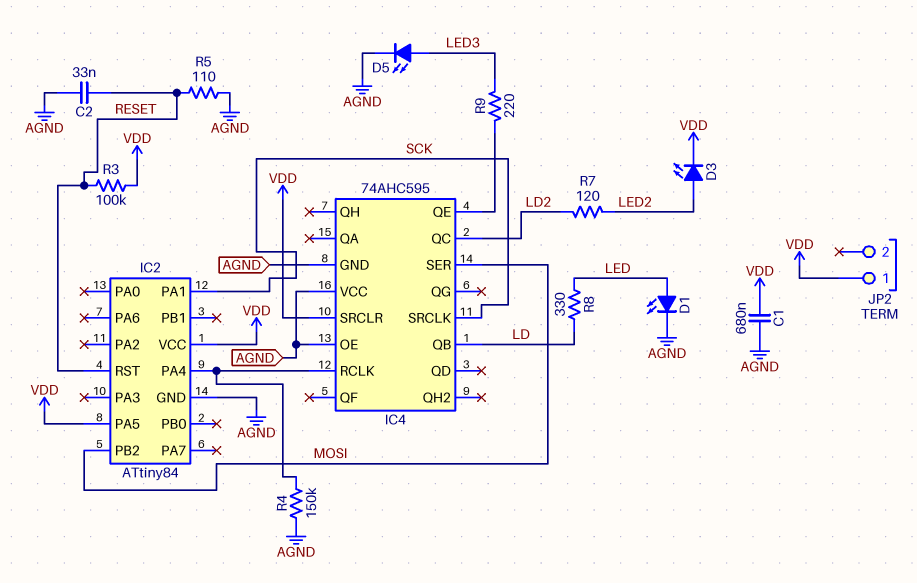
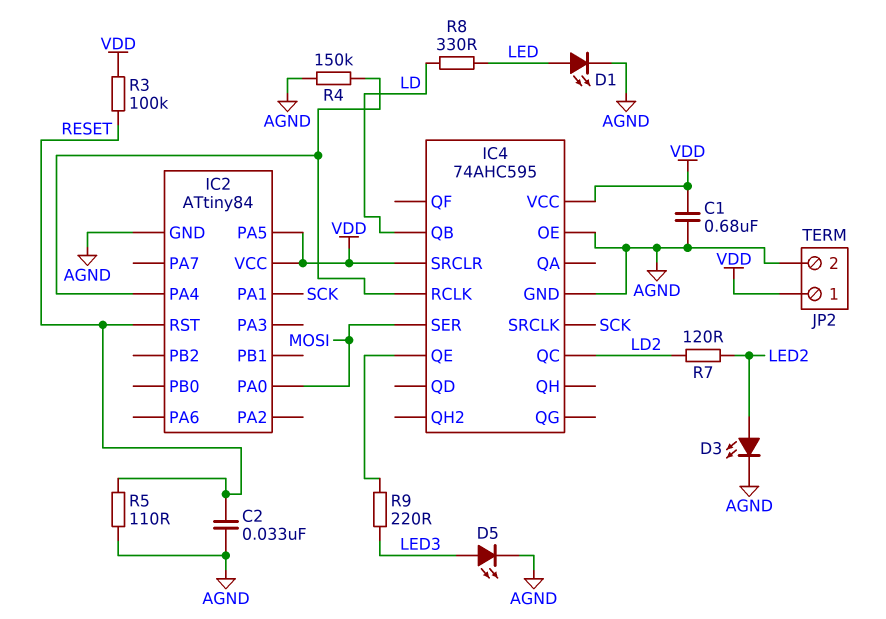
D3: LED (A LED2, K VDD) -> LED (A LED2, K AGND)
IC2 pin PA0: none -> MOSI
IC2 pin PB2: MOSI -> none
IC4 pin VCC: AGND -> VDD
JP2 pin 2: none -> AGND

